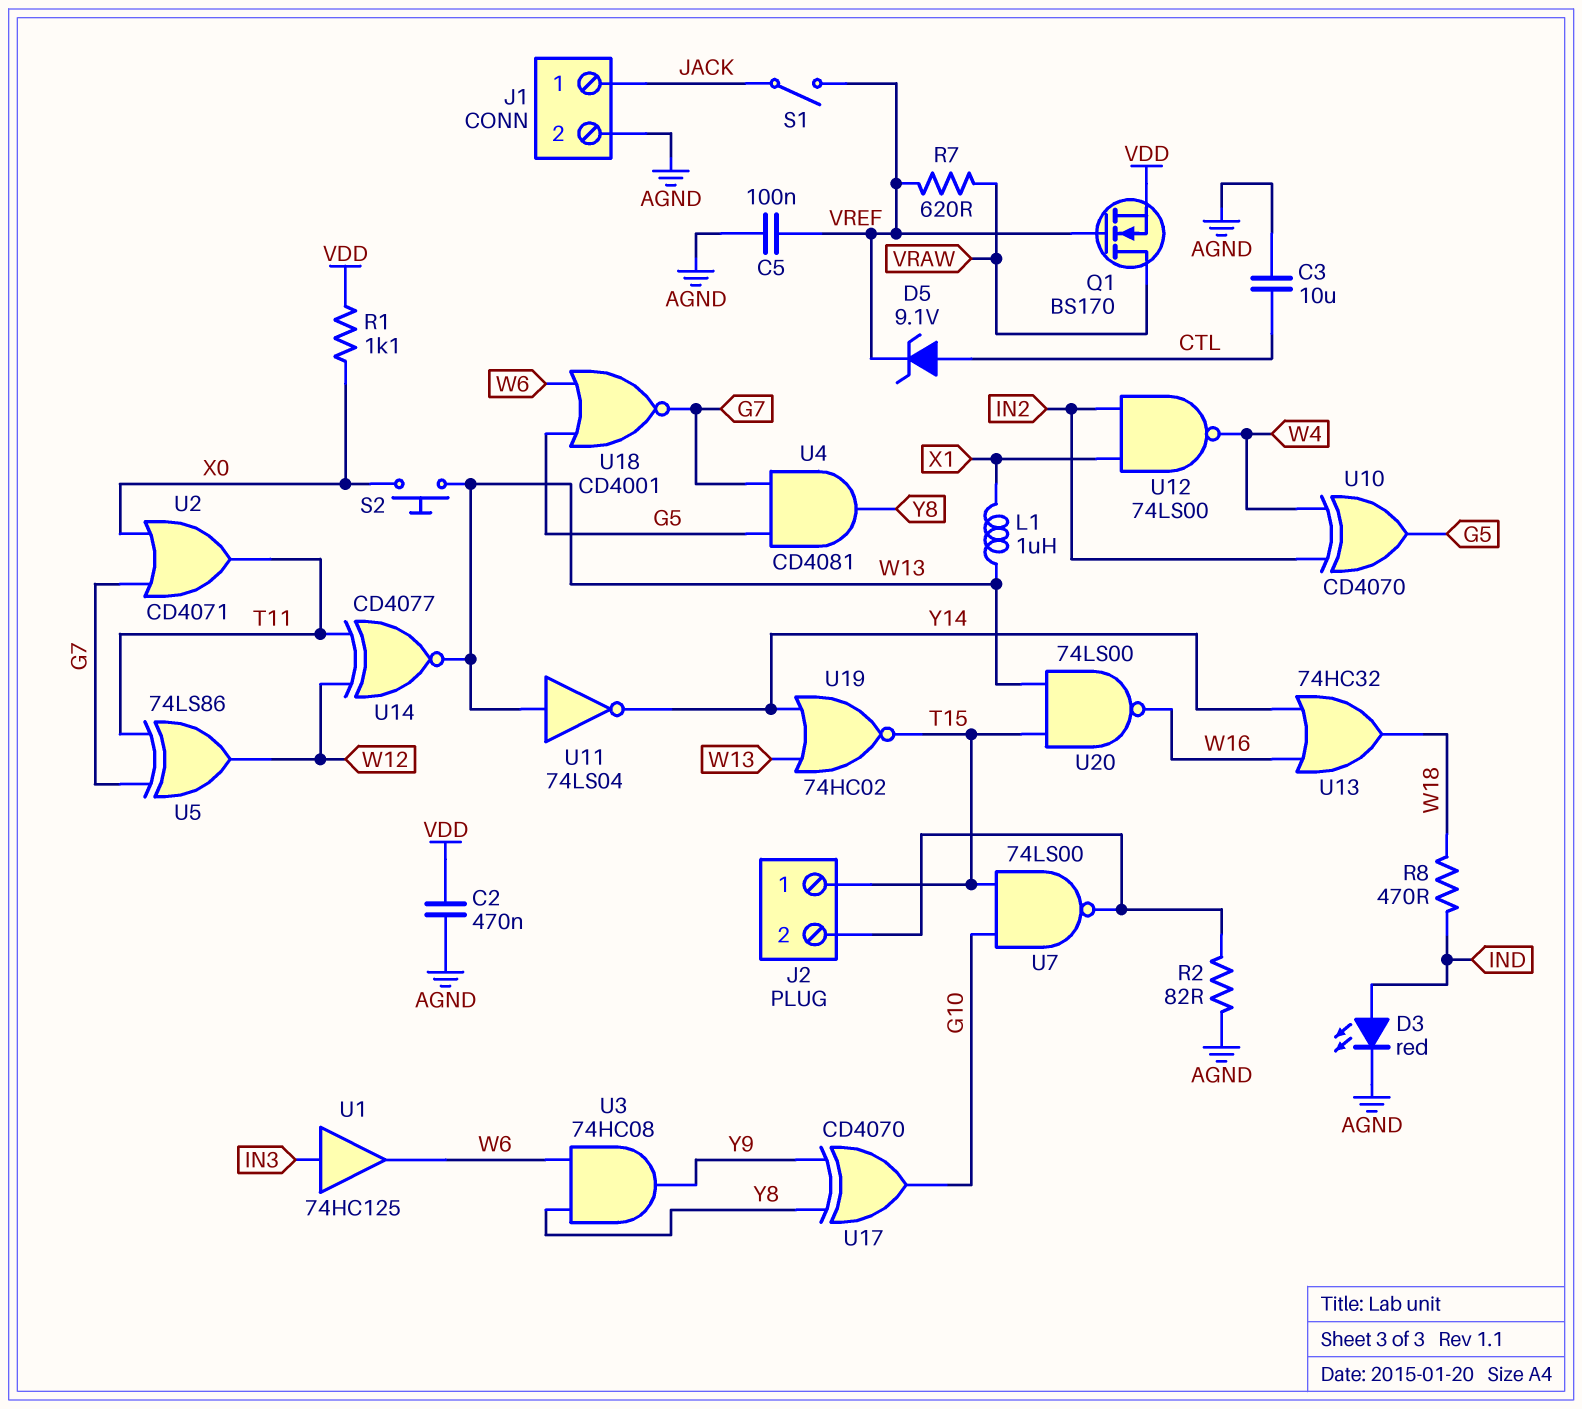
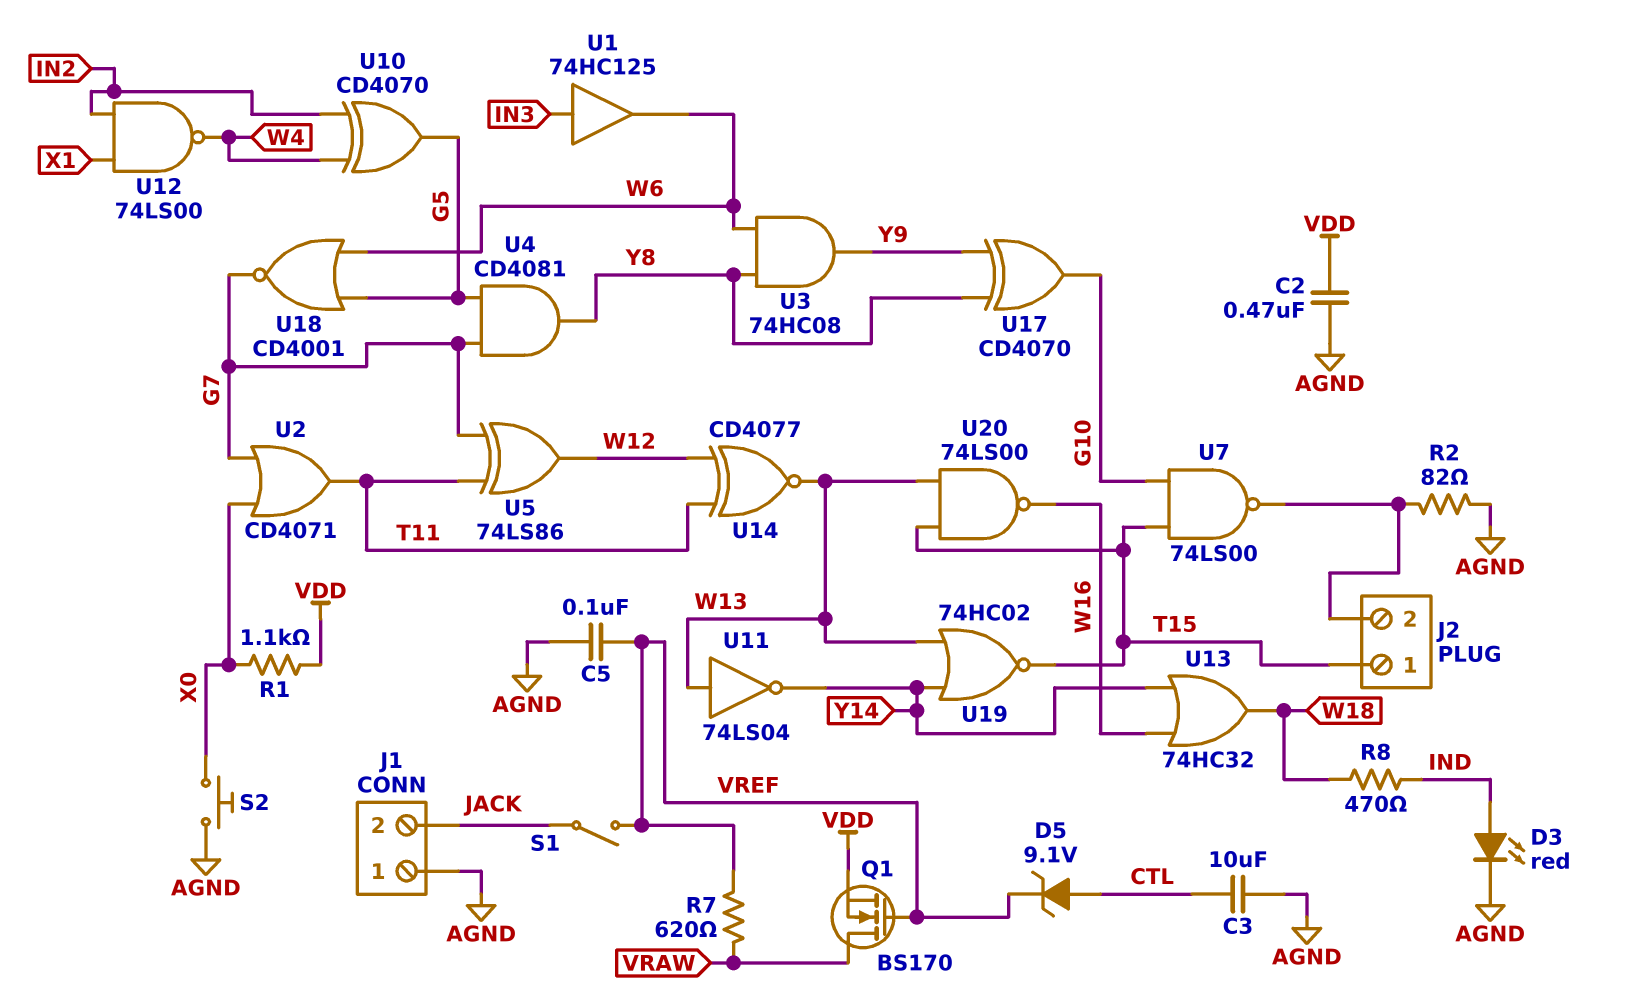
J1 pin 1: JACK -> AGND
J1 pin 2: AGND -> JACK
L1: 1uH (W13, X1) -> none
S2: button (W13, X0) -> button (AGND, X0)

